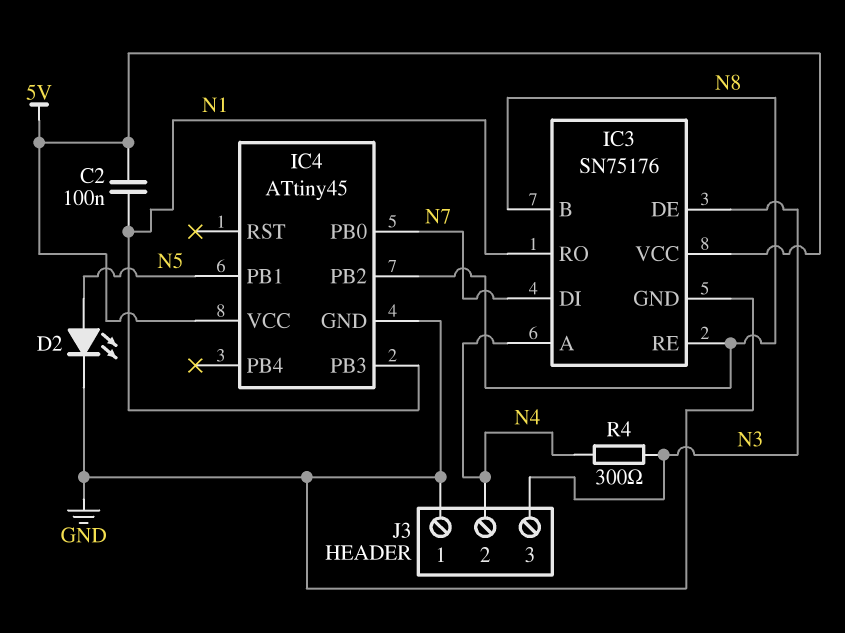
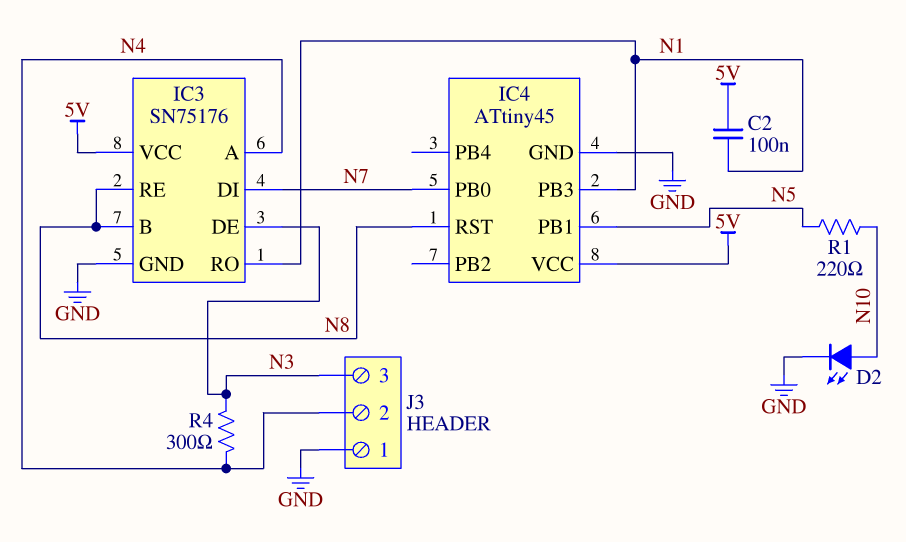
D2: LED (A N5, K GND) -> LED (A N10, K GND)
IC4 pin PB2: N8 -> none
IC4 pin RST: none -> N8
R1: none -> 220 (N5, N10)

